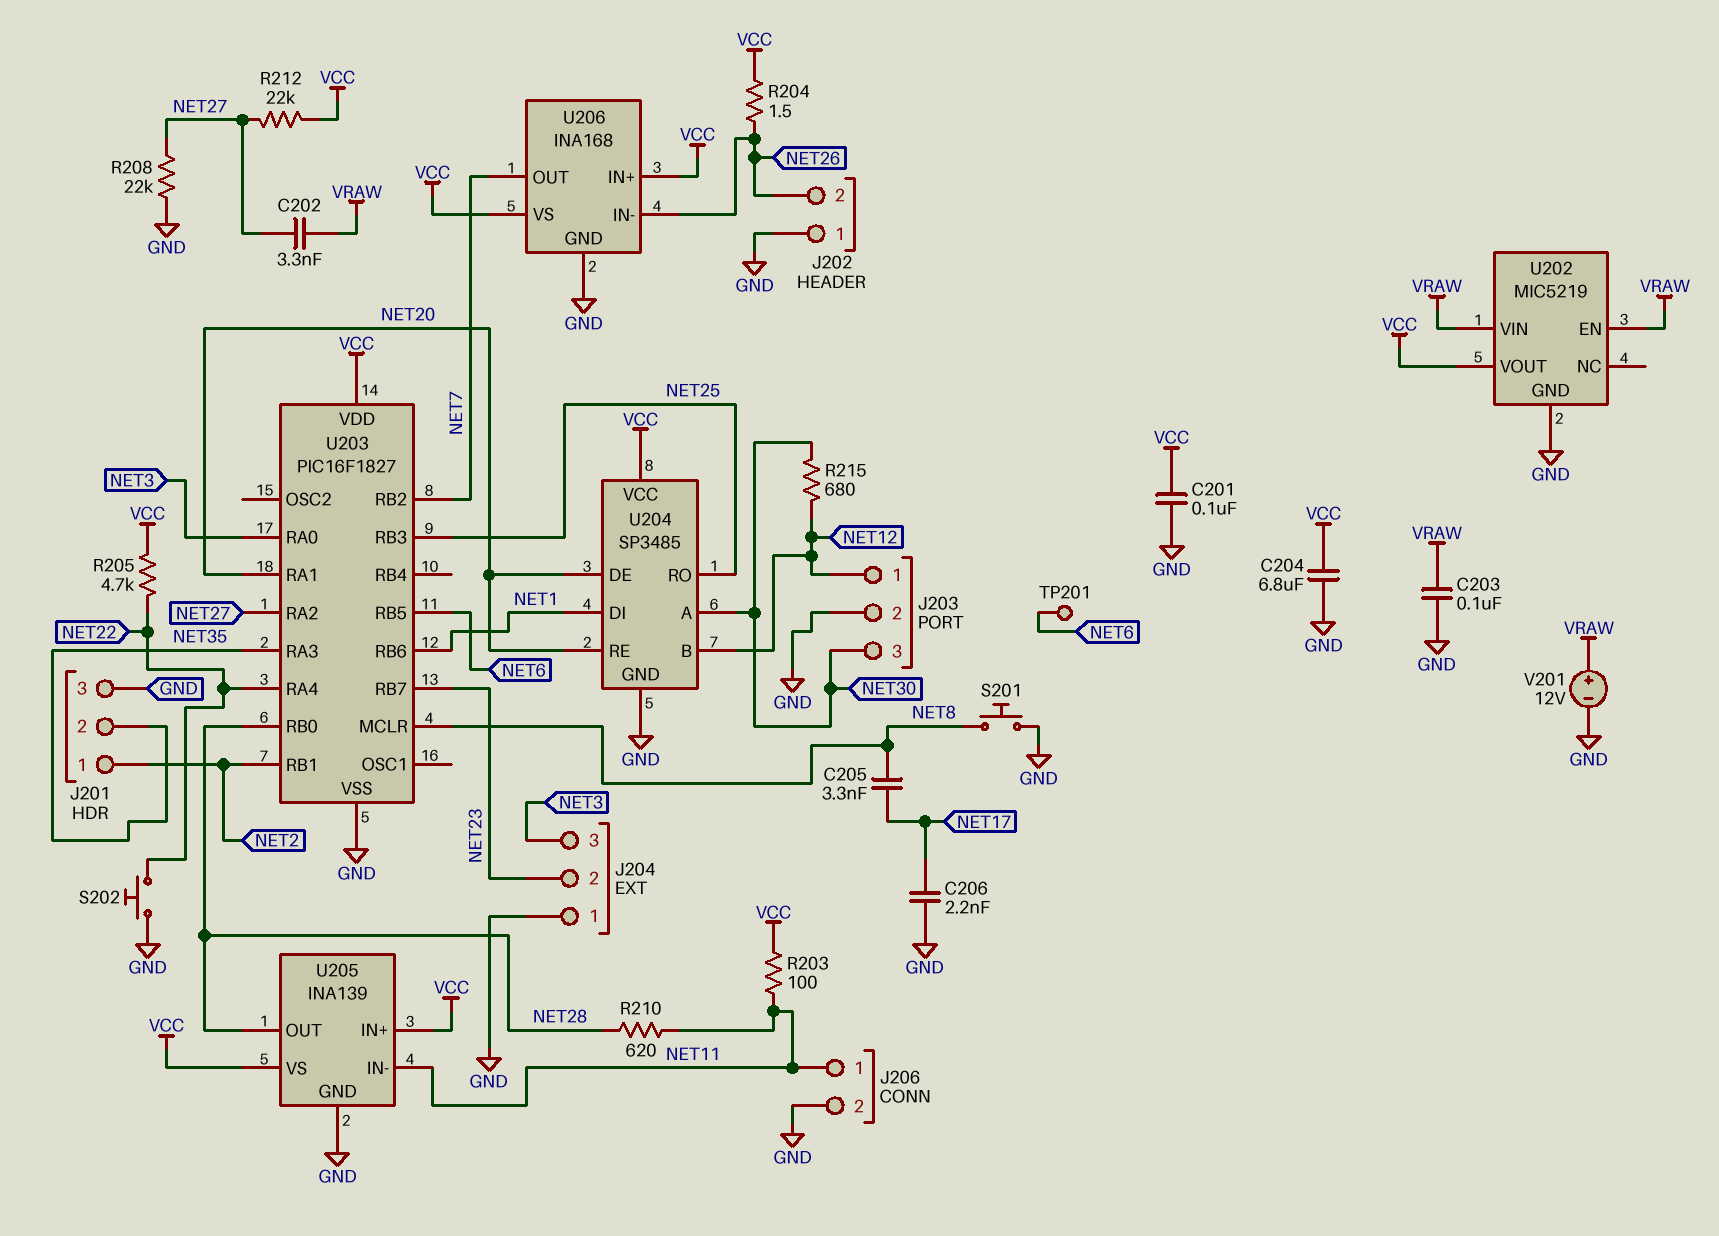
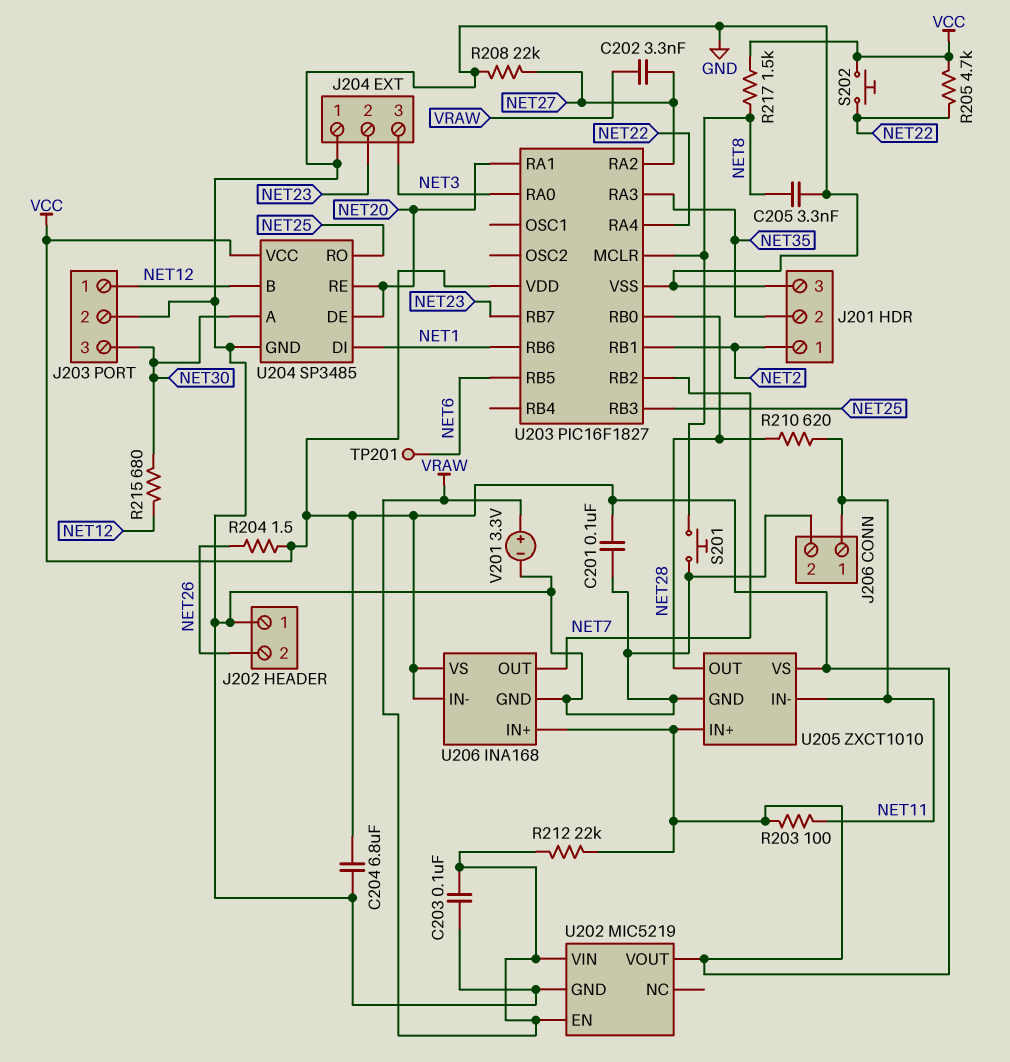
C205: 3.3nF (NET8, NET17) -> 3.3nF (GND, NET8)
C206: 2.2nF (GND, NET17) -> none
R212: 22k (NET27, VCC) -> 22k (VCC, VRAW)
R217: none -> 1.5k (NET8, VCC)
S202: button (GND, NET22) -> button (NET22, VCC)
U205: INA139 -> ZXCT1010
U206 pin IN-: NET26 -> VCC
V201: 12V (plus VRAW, minus GND) -> 3.3V (plus VRAW, minus GND)

